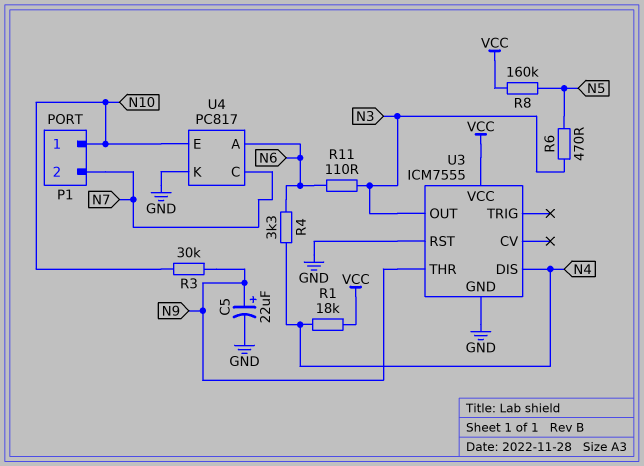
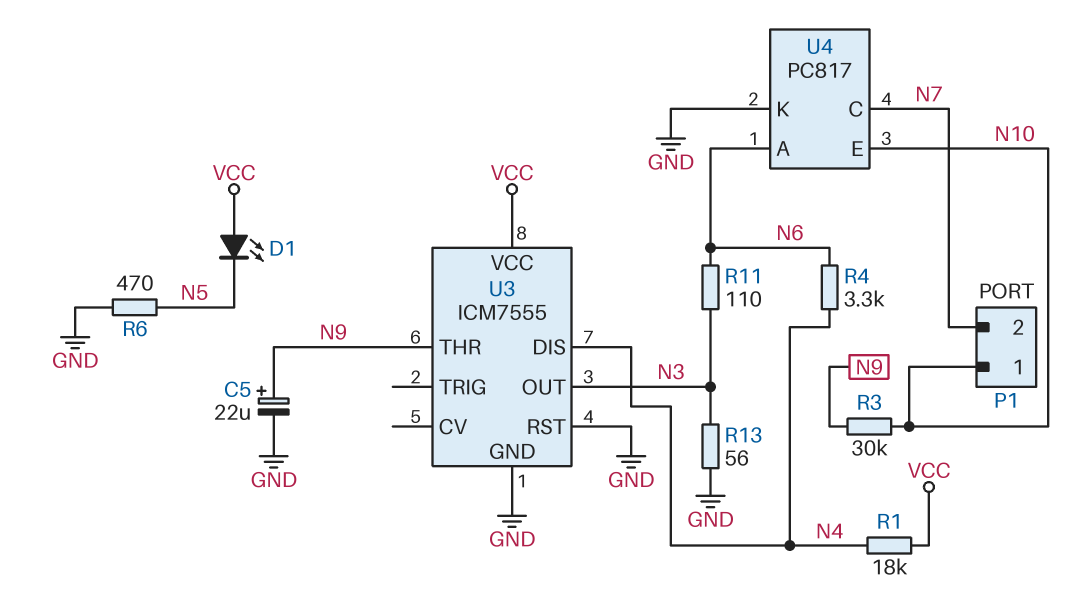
D1: none -> LED (A VCC, K N5)
R6: 470 (N3, N5) -> 470 (GND, N5)
R8: 160k (N5, VCC) -> none
R13: none -> 56 (GND, N3)

